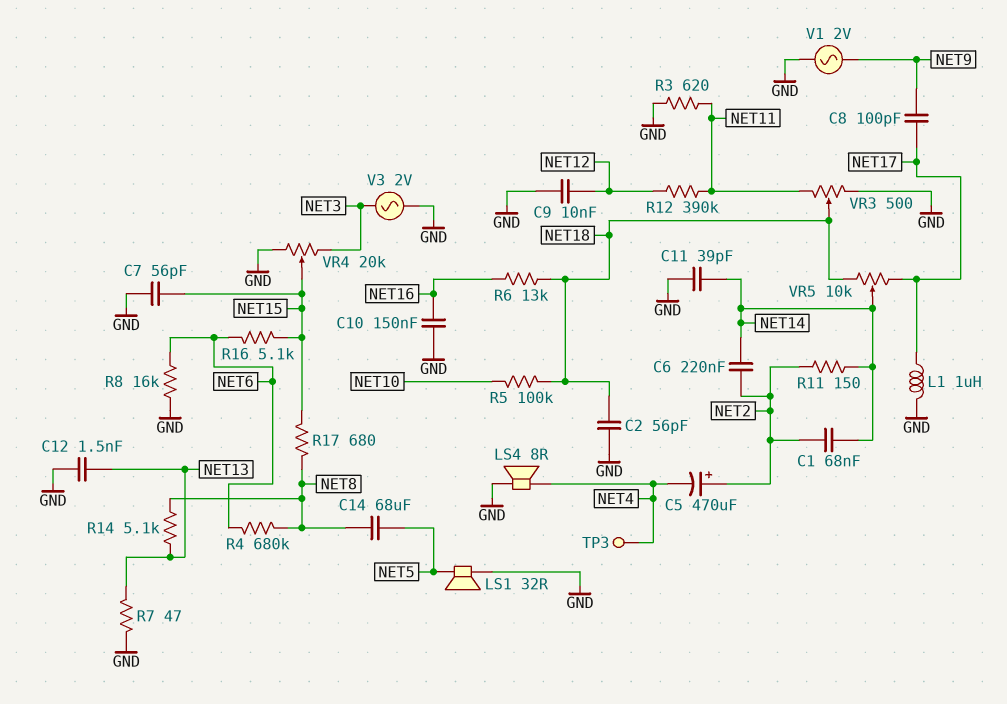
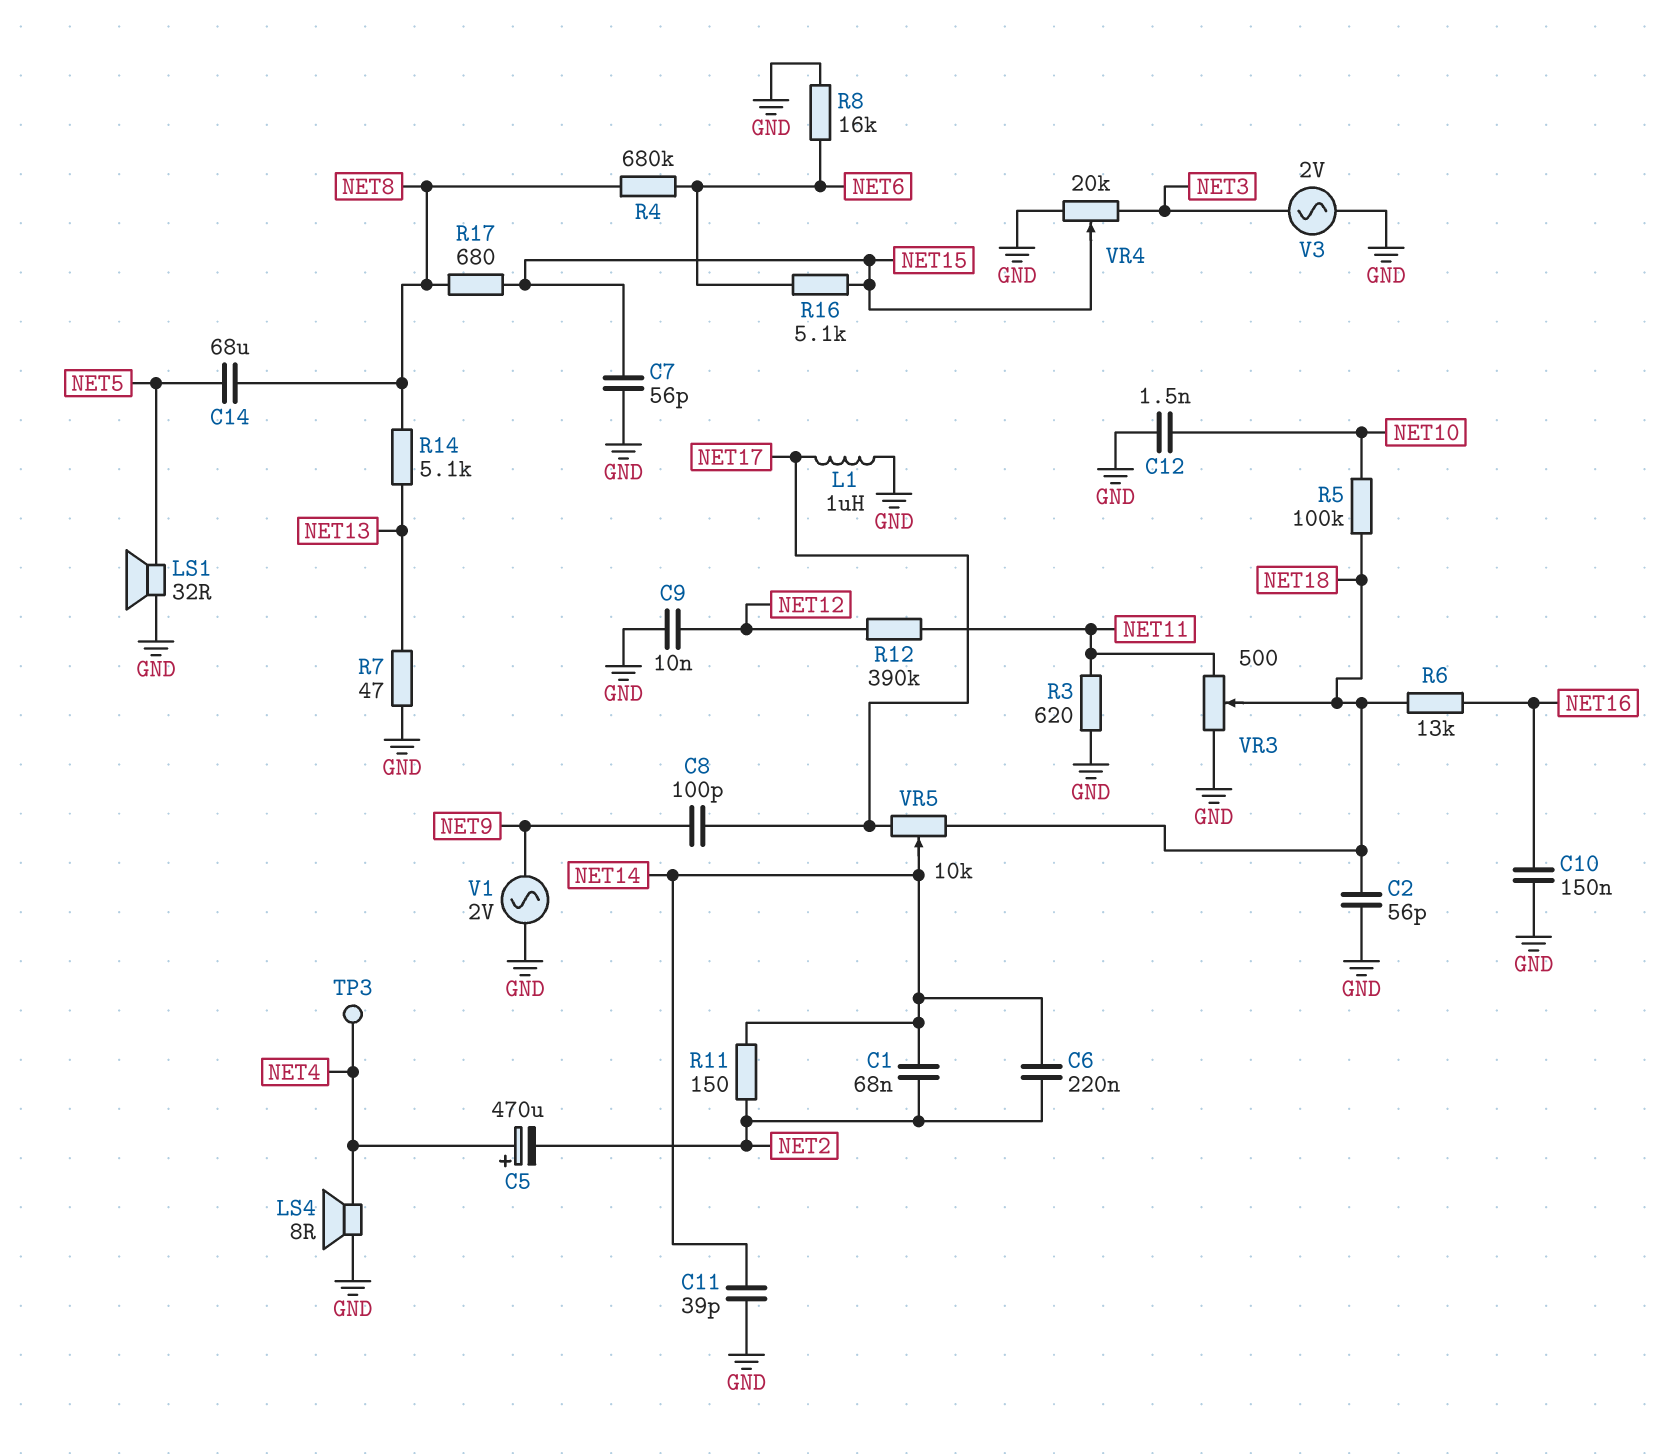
C5: 470uF (plus NET2, minus NET4) -> 470uF (plus NET4, minus NET2)
C12: 1.5nF (GND, NET13) -> 1.5nF (GND, NET10)

